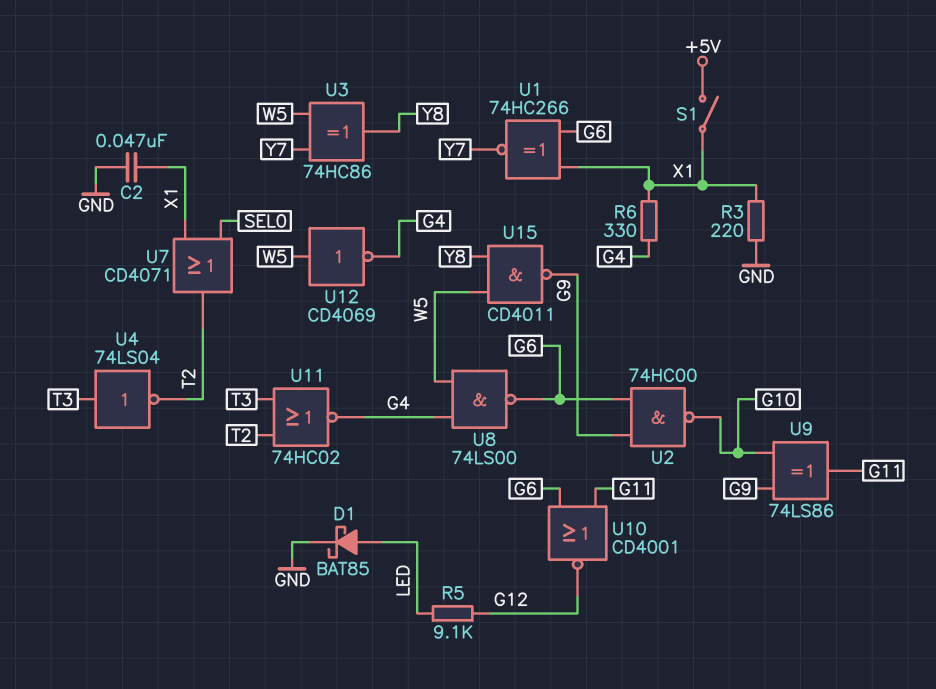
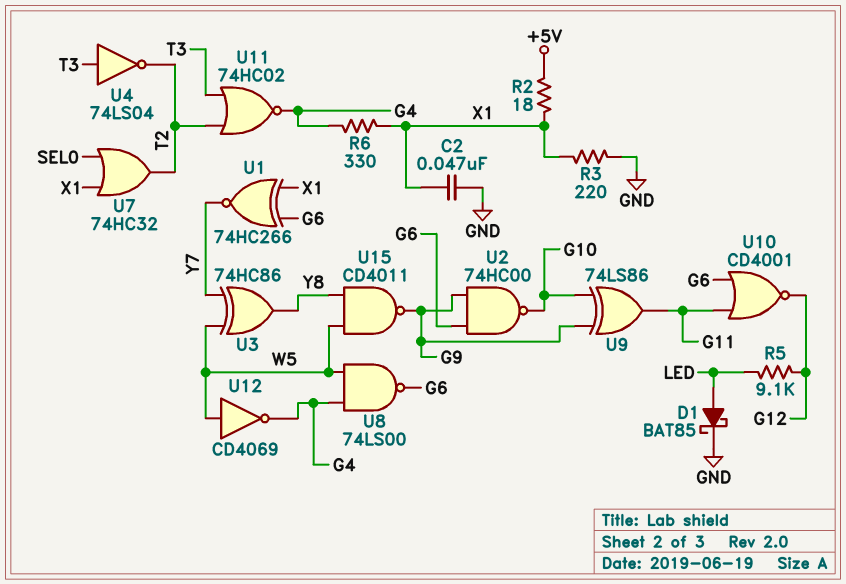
R2: none -> 18 (+5V, X1)
S1: switch (+5V, X1) -> none
U7: OR CD4071 (in SEL0, in X1, out T2) -> OR 74HC32 (in SEL0, in X1, out T2)

